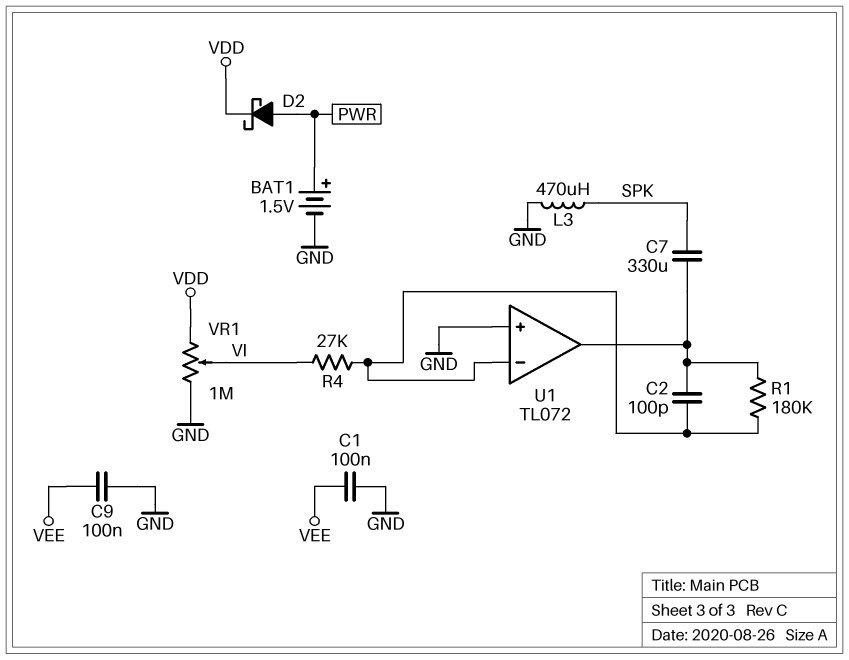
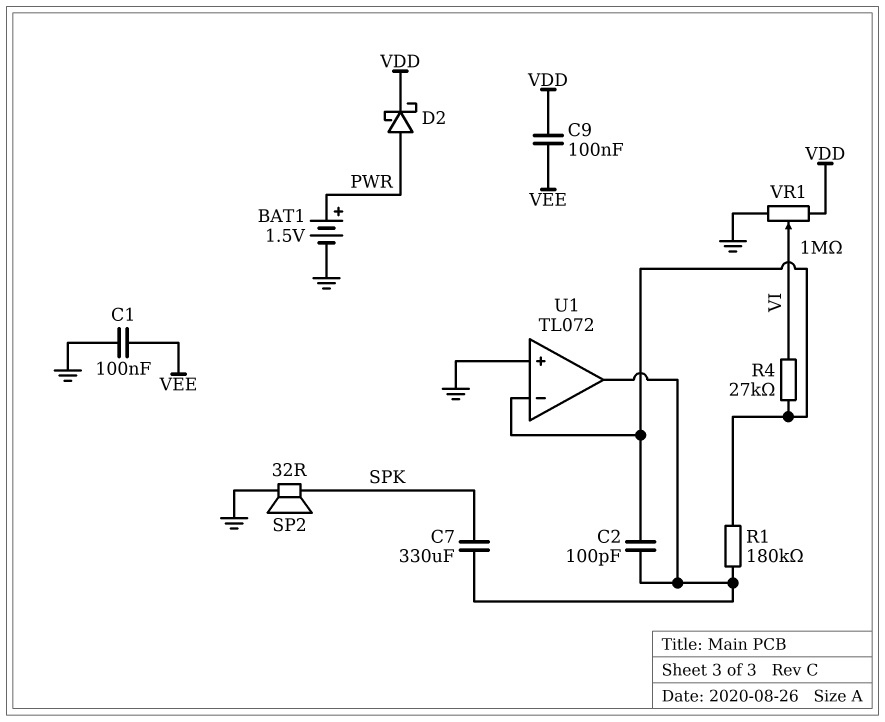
C9: 100nF (GND, VEE) -> 100nF (VDD, VEE)
L3: 470uH (GND, SPK) -> none
SP2: none -> speaker 32R (GND, SPK)

